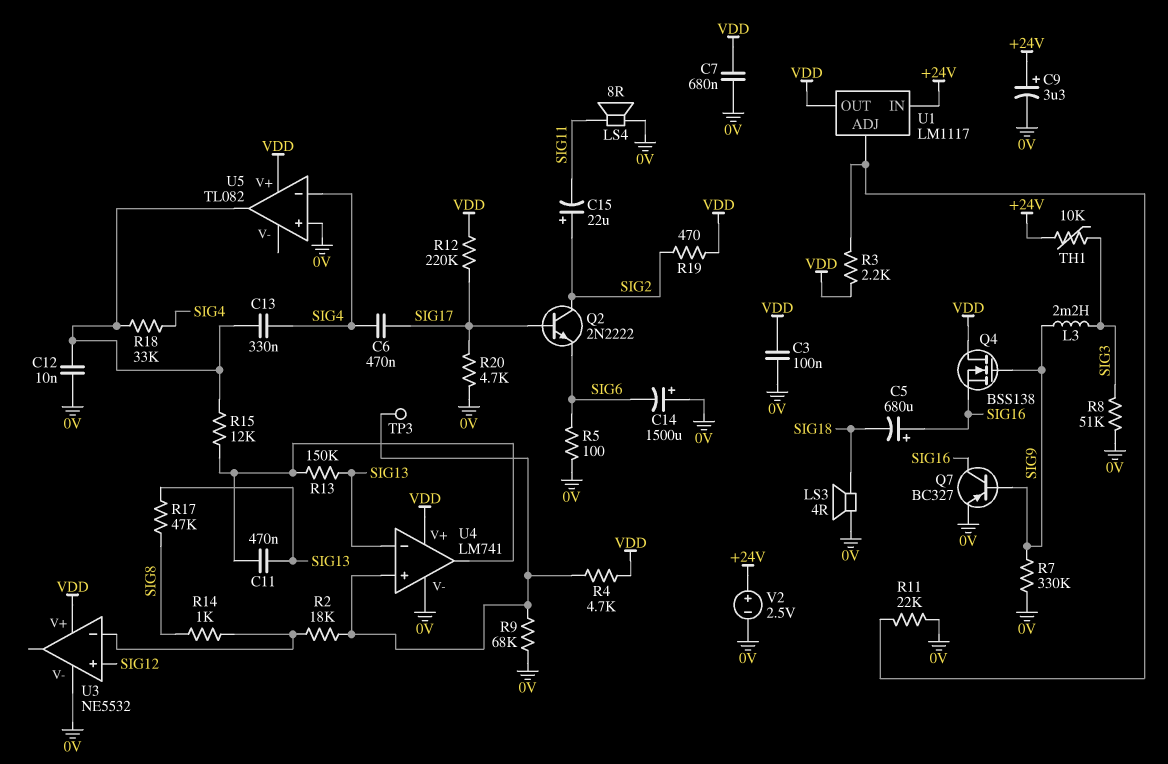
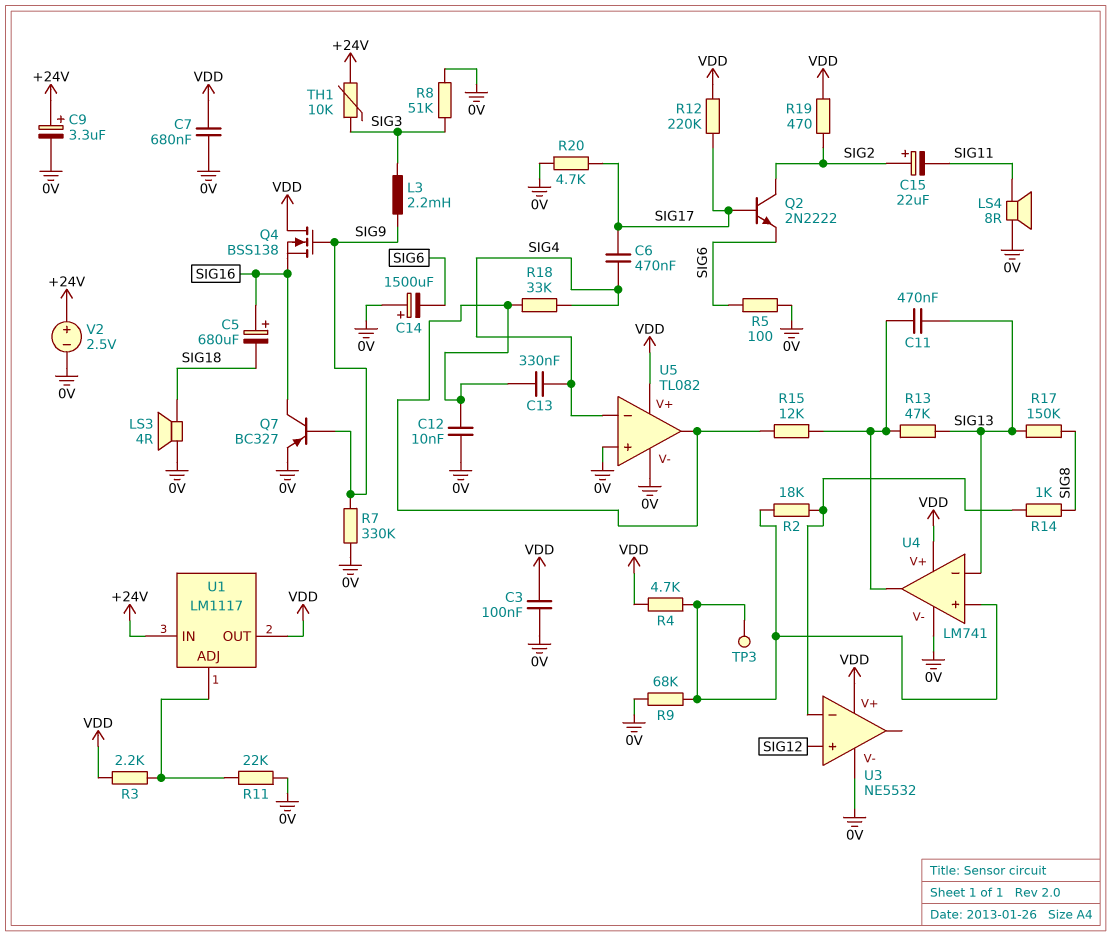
R13: 150k (SIG13, U4/out) -> 47k (SIG13, U4/out)
R17: 47k (SIG8, SIG13) -> 150k (SIG8, SIG13)
U5 pin V-: none -> 0V

